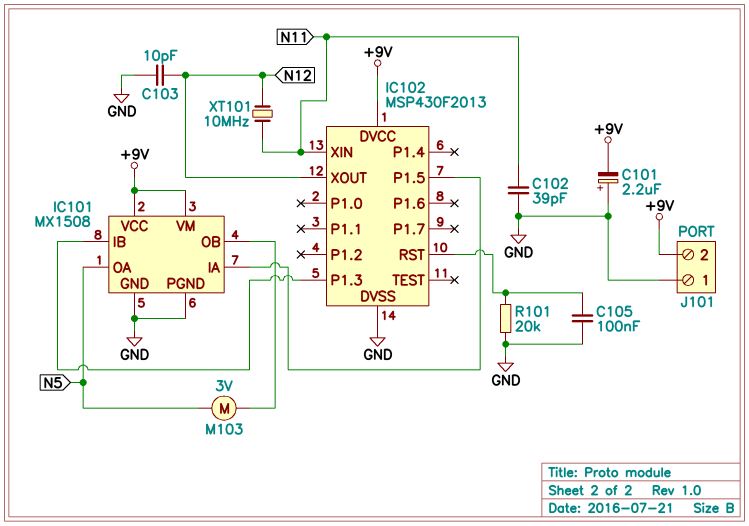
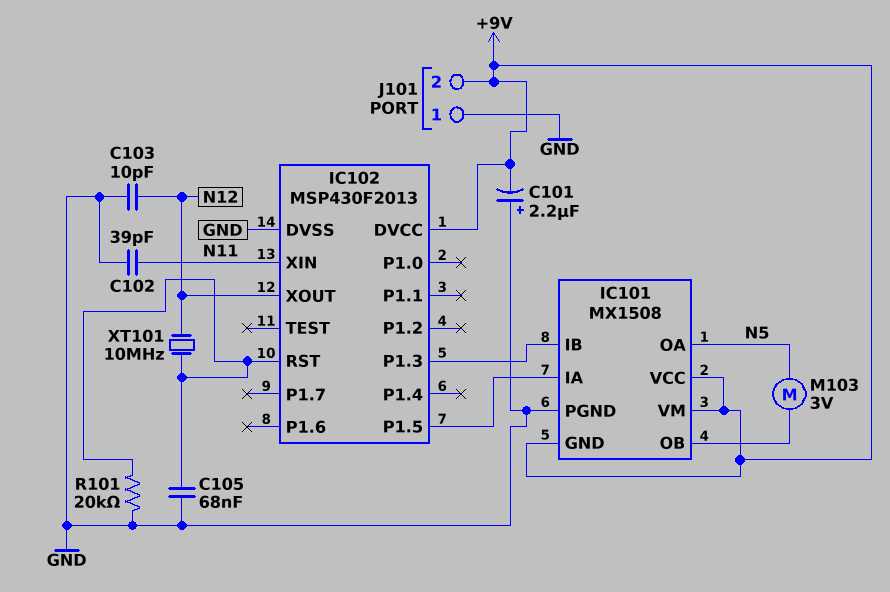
C105: 100nF (GND, IC102/RST) -> 68nF (GND, IC102/RST)
IC101 pin GND: GND -> +9V
XT101: 10MHz (N11, N12) -> 10MHz (IC102/RST, N12)

